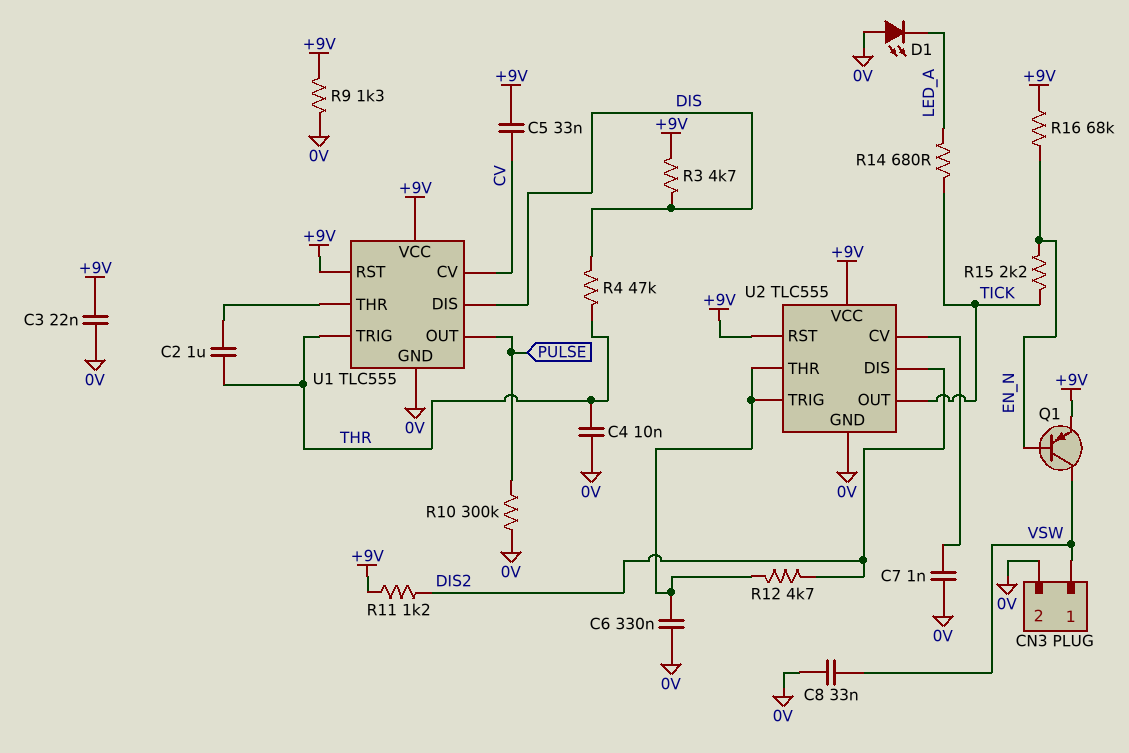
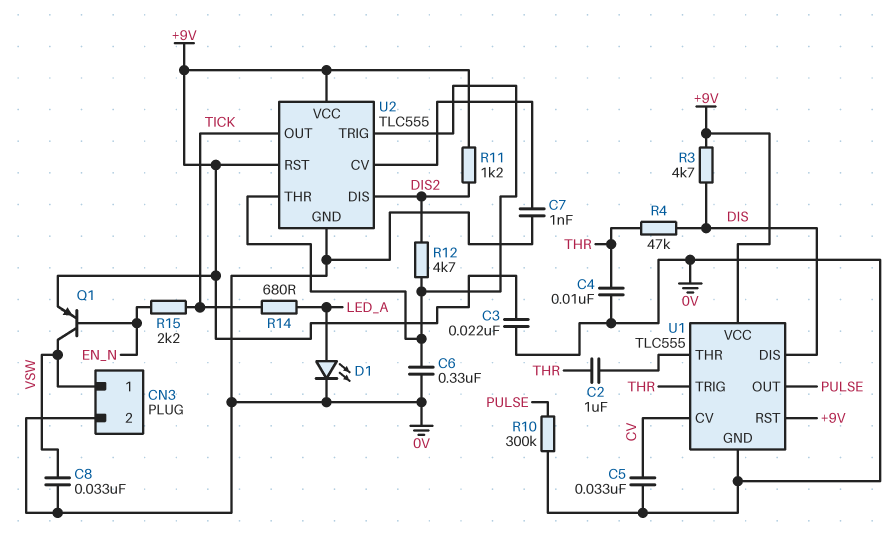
C5: 33nF (+9V, CV) -> 33nF (0V, CV)
D1: LED (A 0V, K LED_A) -> LED (A LED_A, K 0V)
R9: 1.3k (+9V, 0V) -> none
R16: 68k (+9V, EN_N) -> none

